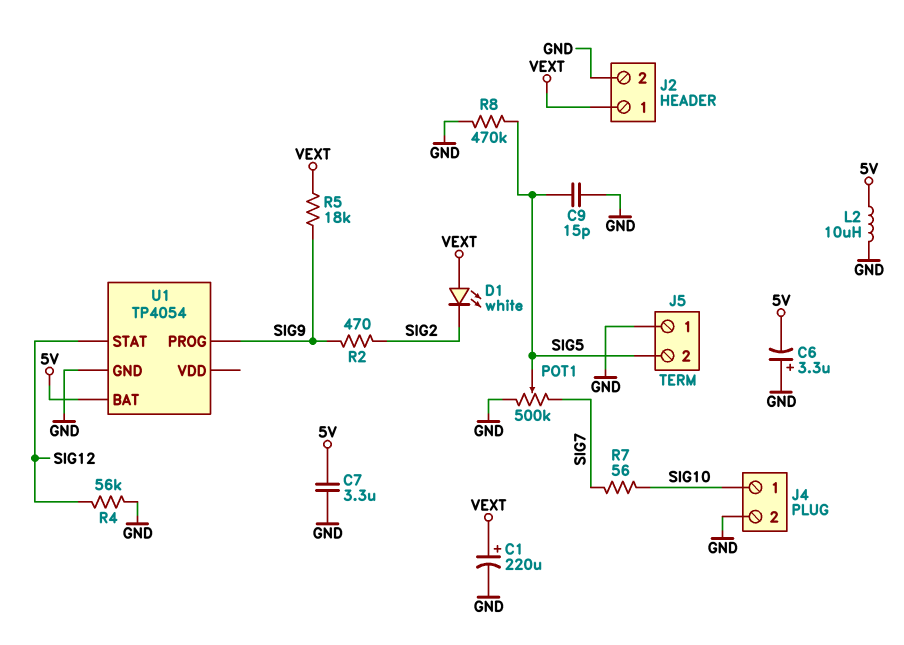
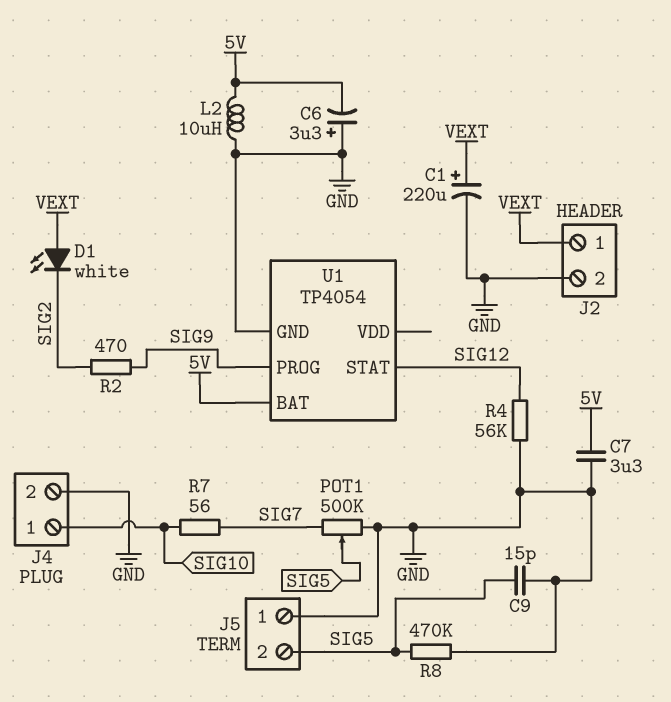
R5: 18k (SIG9, VEXT) -> none

